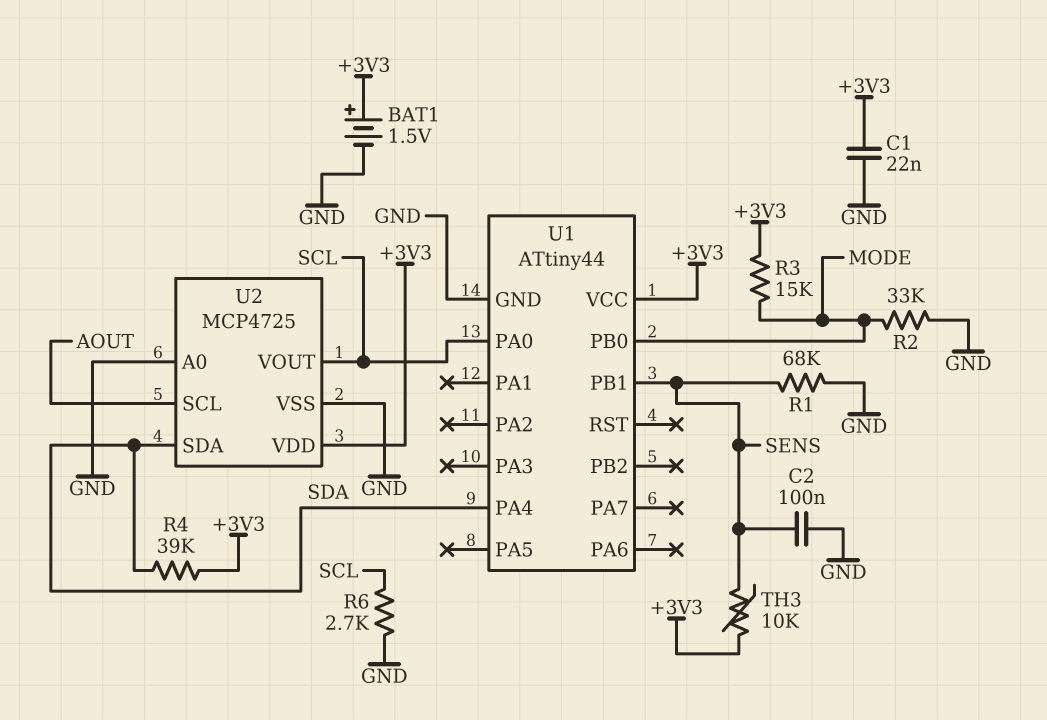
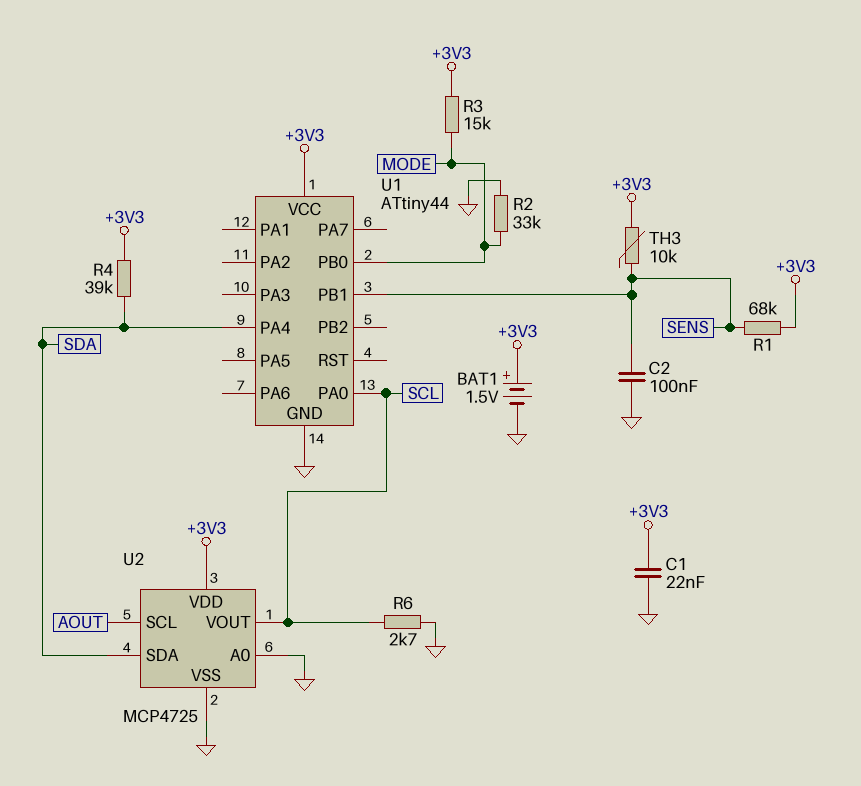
R1: 68k (GND, SENS) -> 68k (+3V3, SENS)

